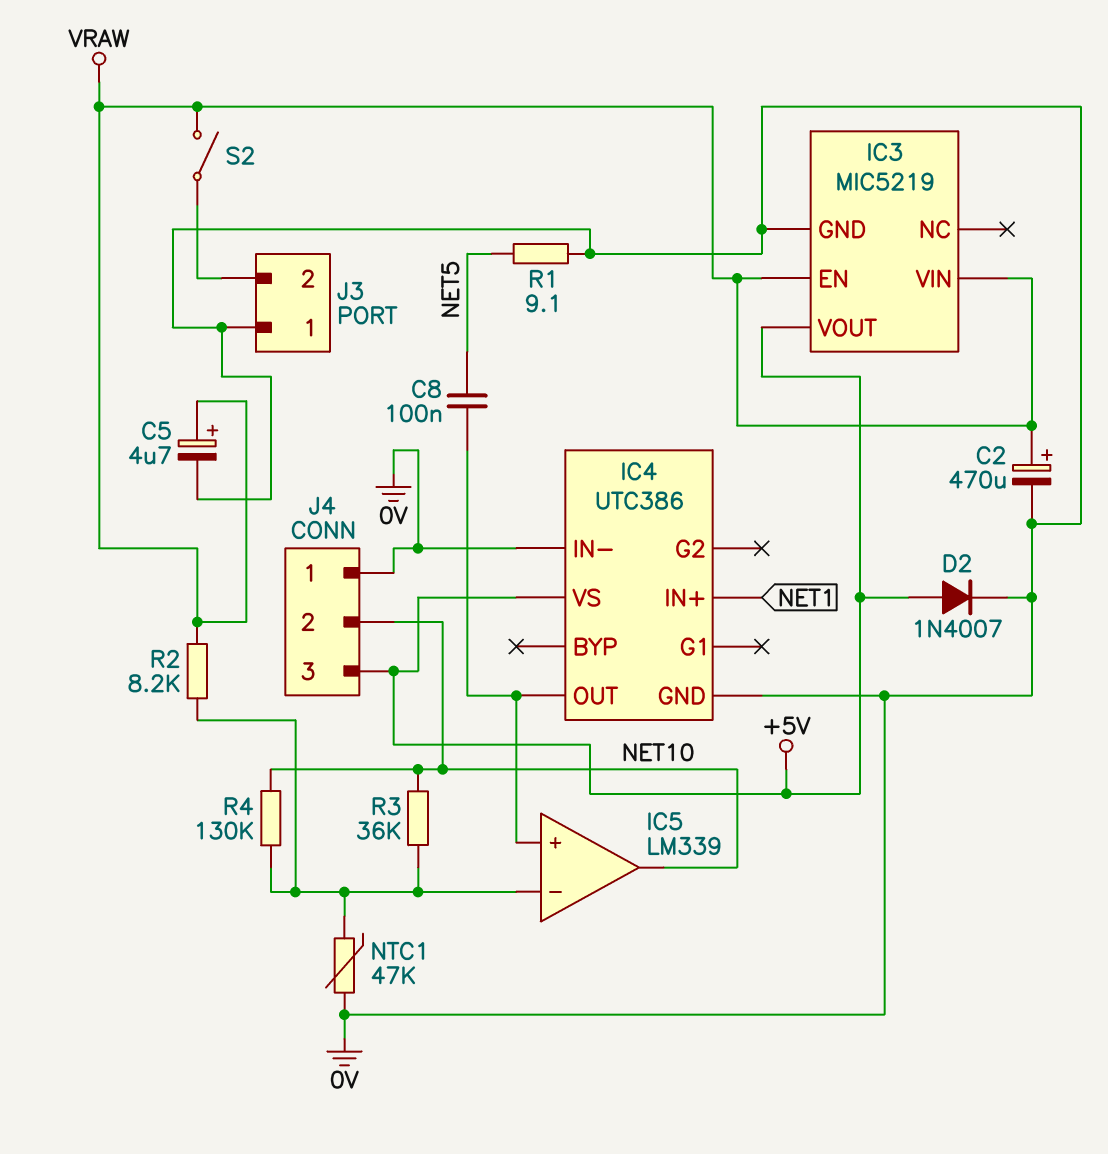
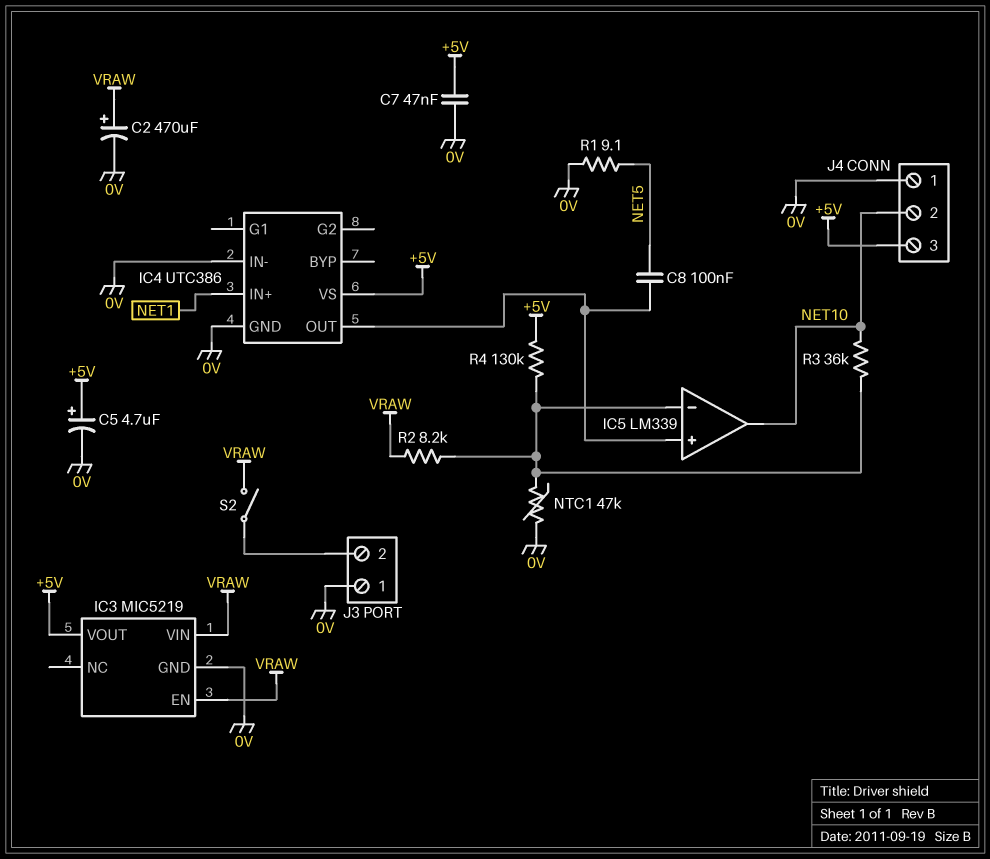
C5: 4.7uF (plus VRAW, minus 0V) -> 4.7uF (plus +5V, minus 0V)
C7: none -> 47nF (+5V, 0V)
D2: diode 1N4007 (A +5V, K 0V) -> none
R4: 130k (IC5/in-, NET10) -> 130k (+5V, IC5/in-)

